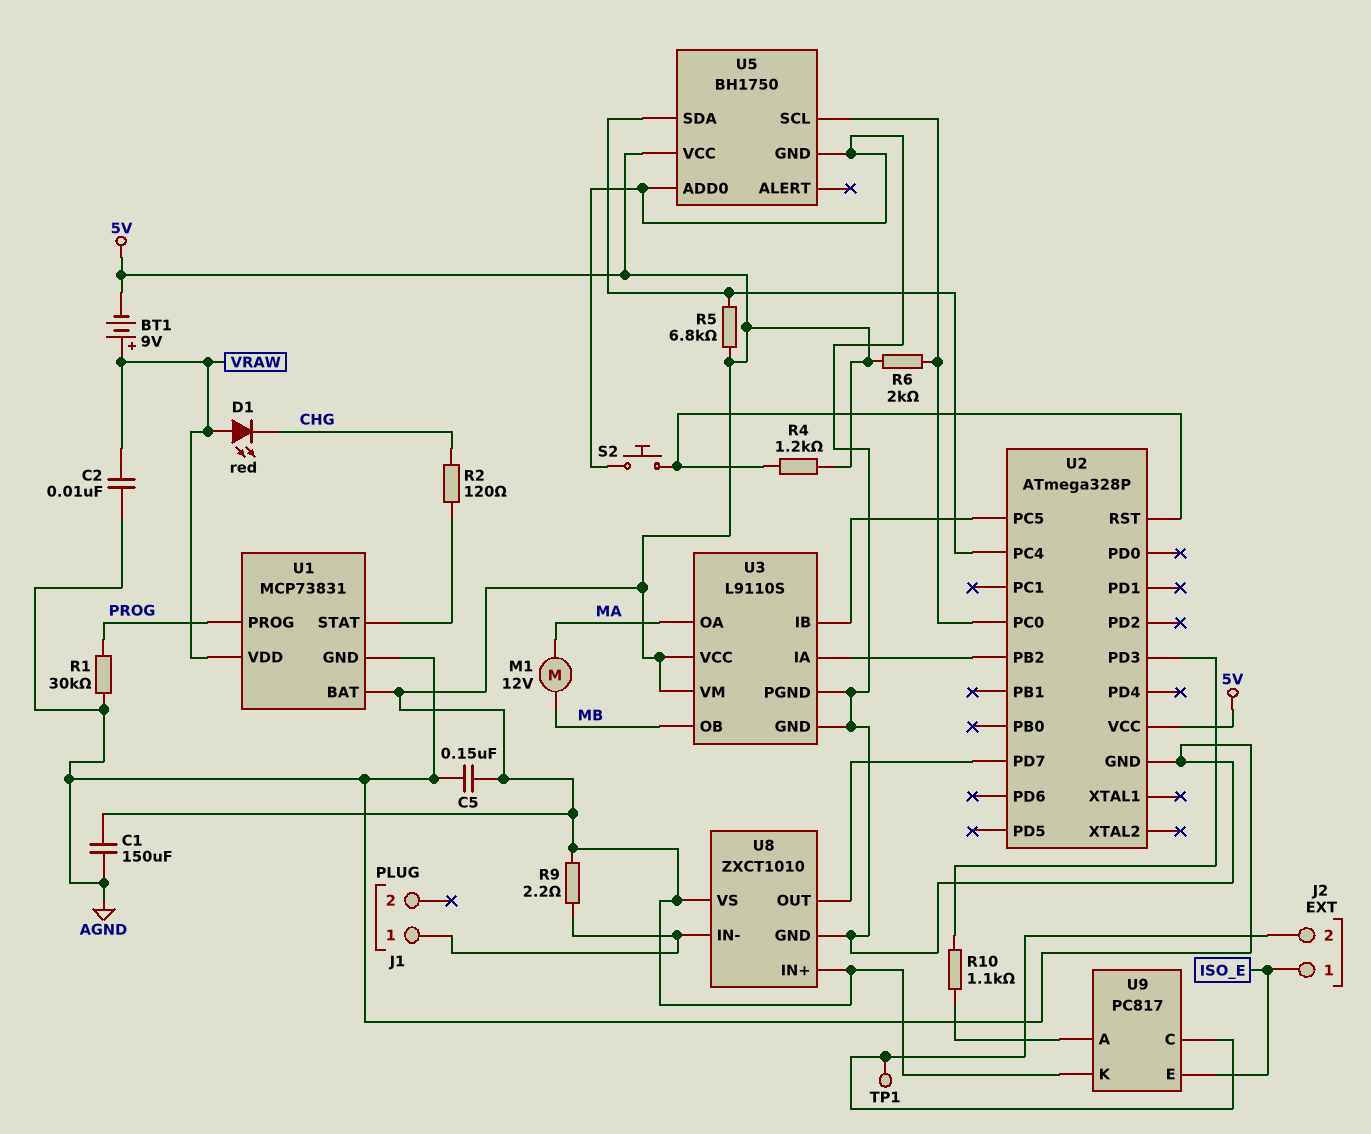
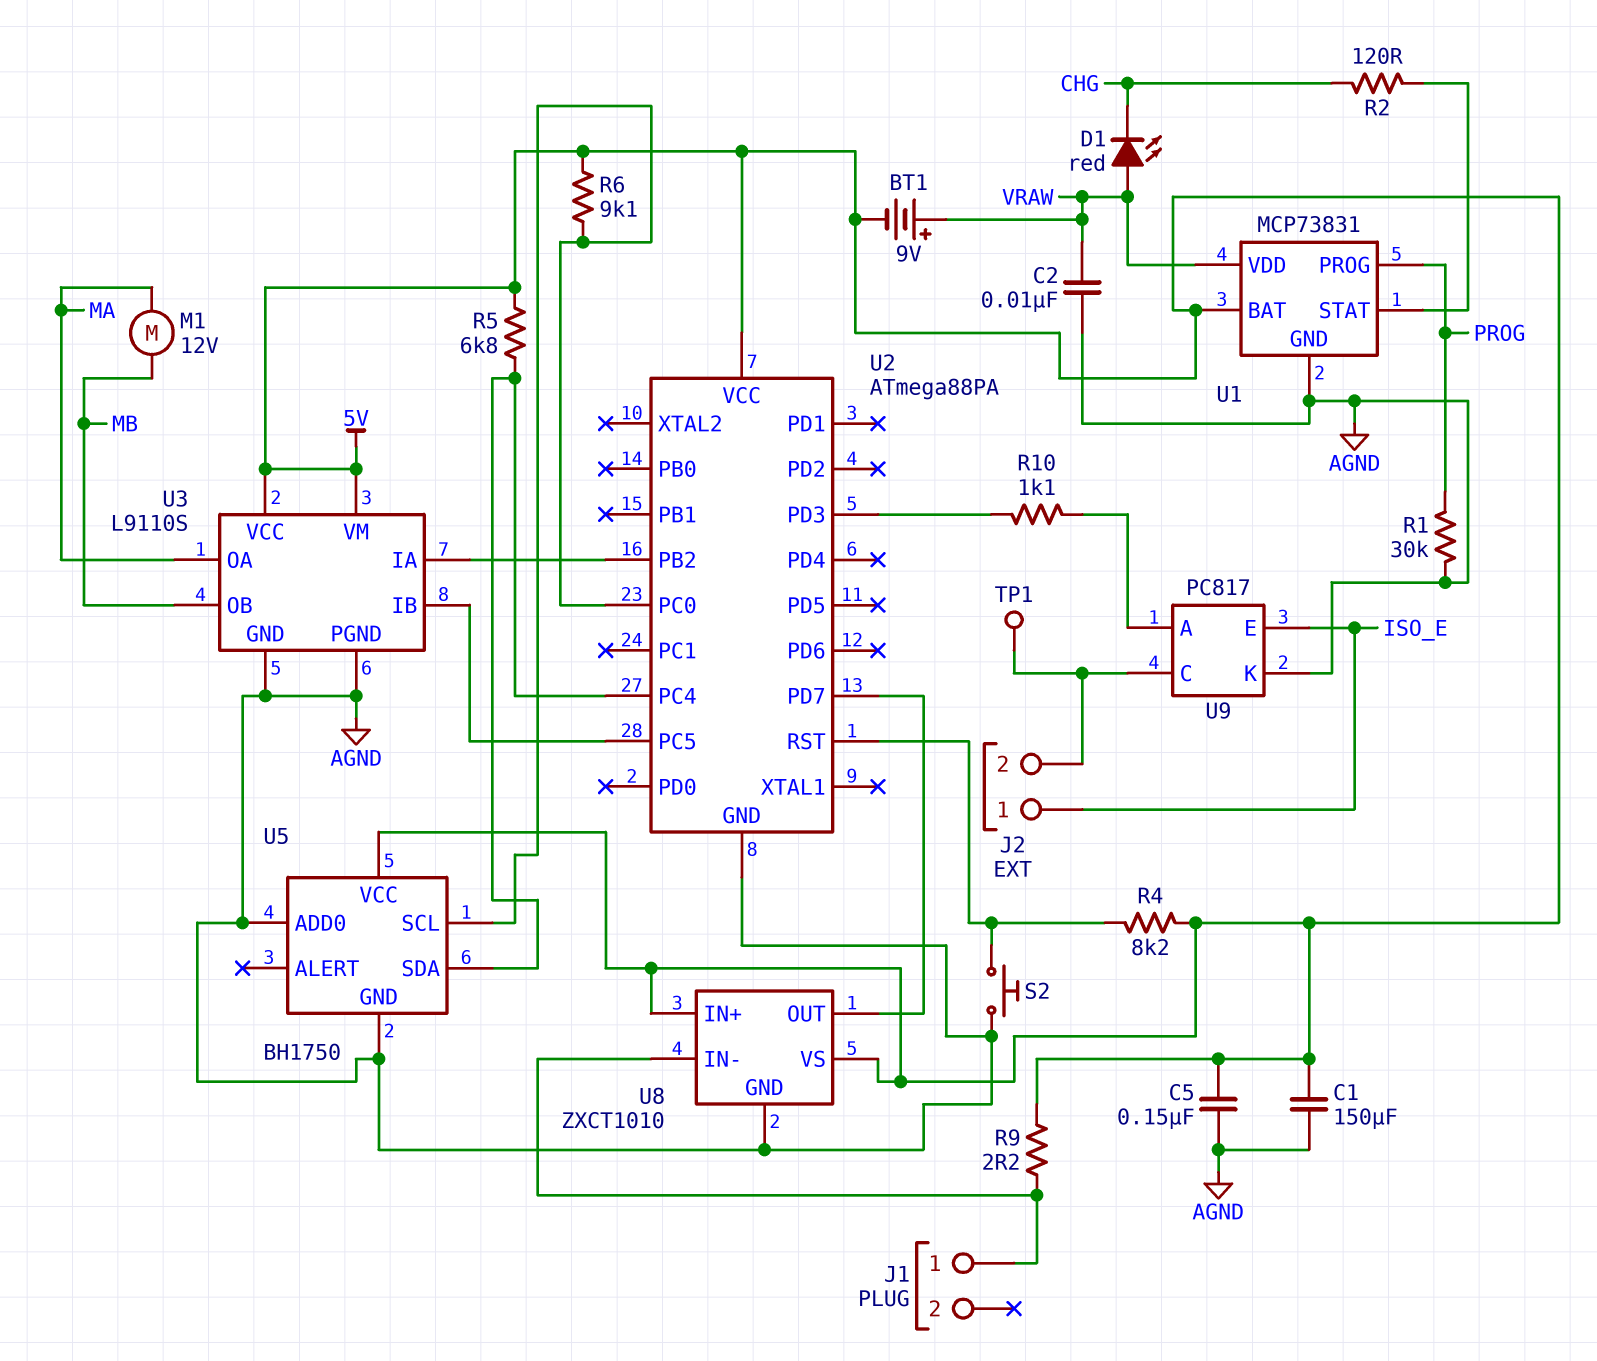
R4: 1.2k (5V, U2/RST) -> 8.2k (5V, U2/RST)
R6: 2k (5V, U2/PC0) -> 9.1k (5V, U2/PC0)
U2: ATmega328P -> ATmega88PA
U9 pin K: 5V -> AGND

